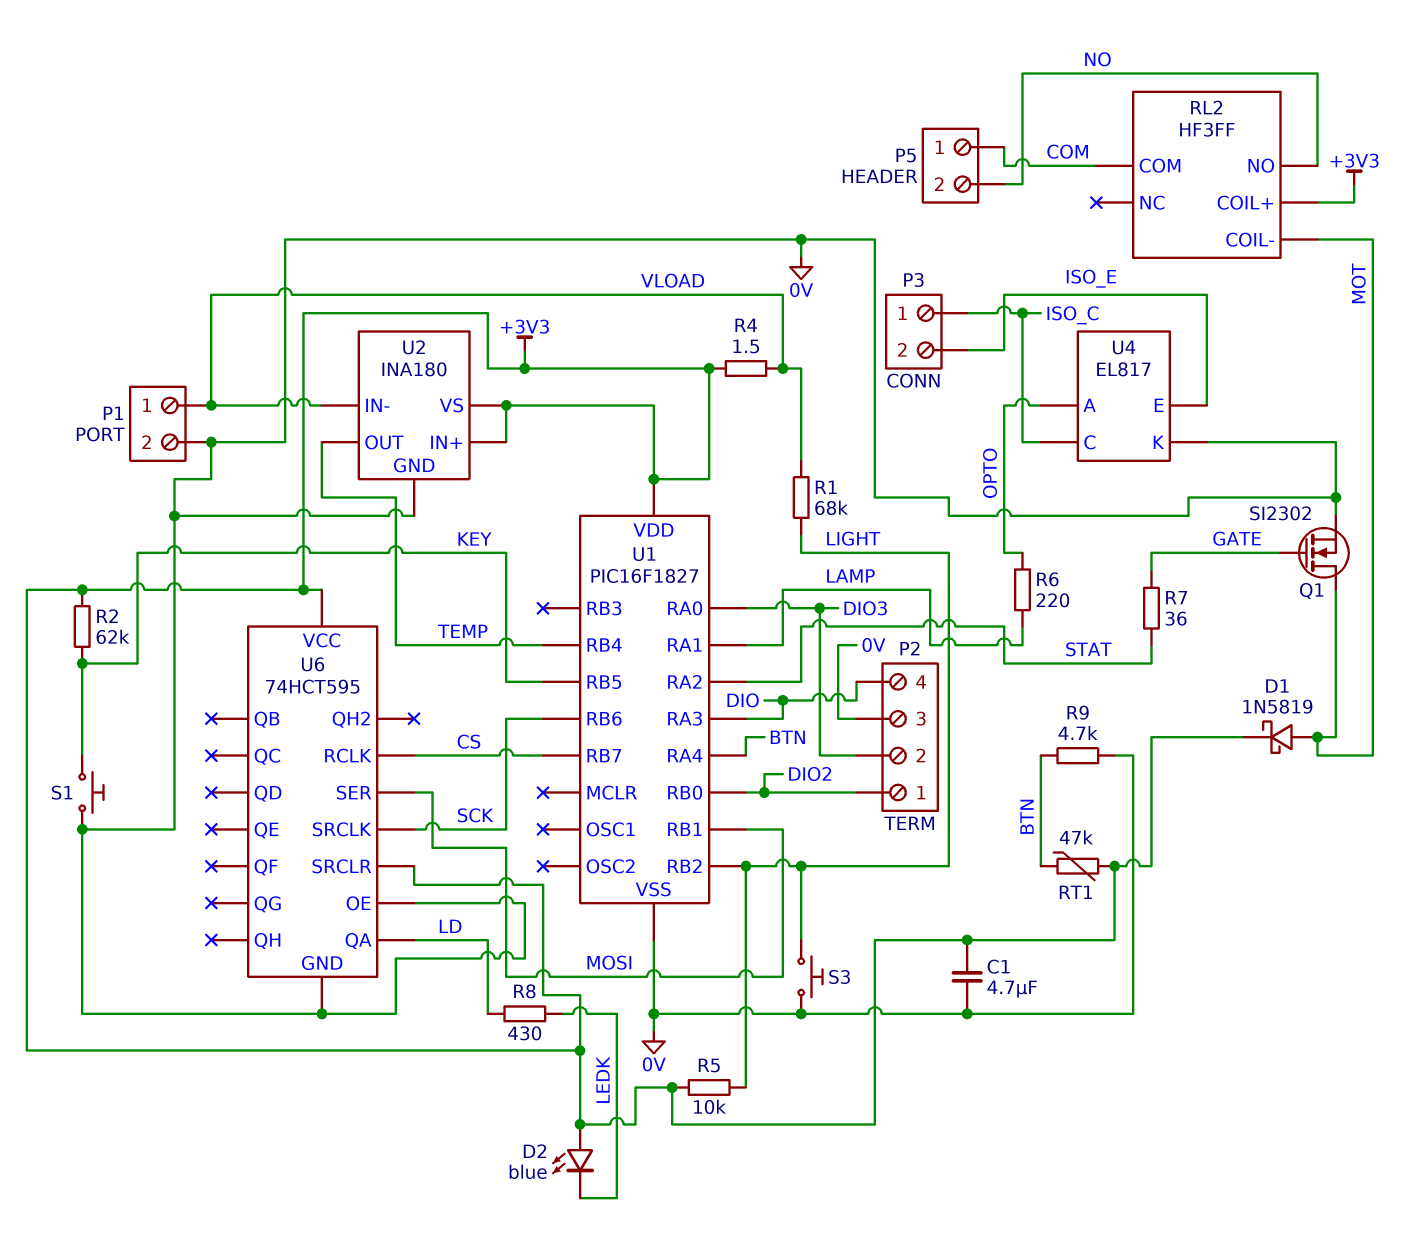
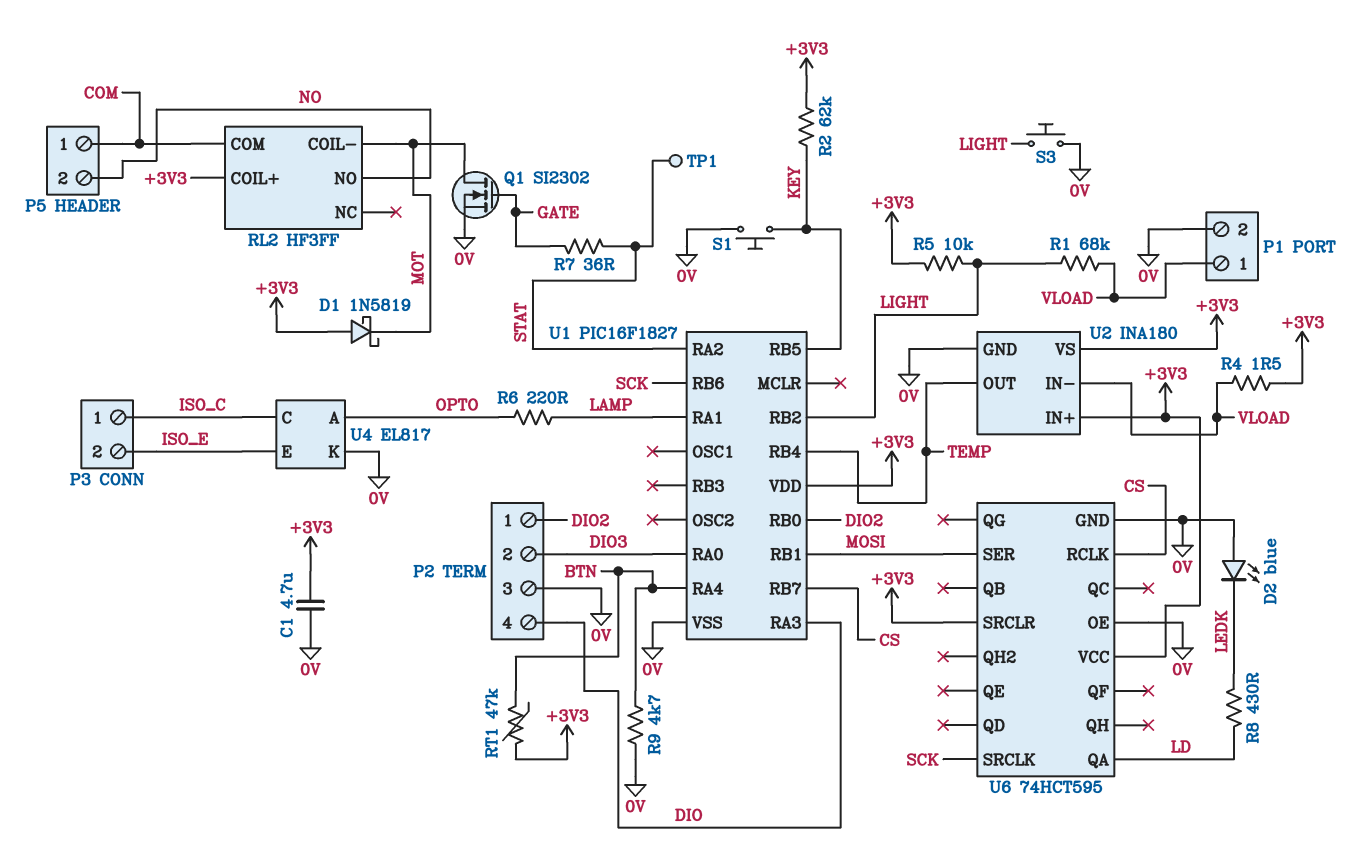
D1: schottky 1N5819 (A MOT, K +3V3) -> schottky 1N5819 (A +3V3, K MOT)
D2: LED blue (A +3V3, K LEDK) -> LED blue (A 0V, K LEDK)
TP1: none -> test point (STAT)

